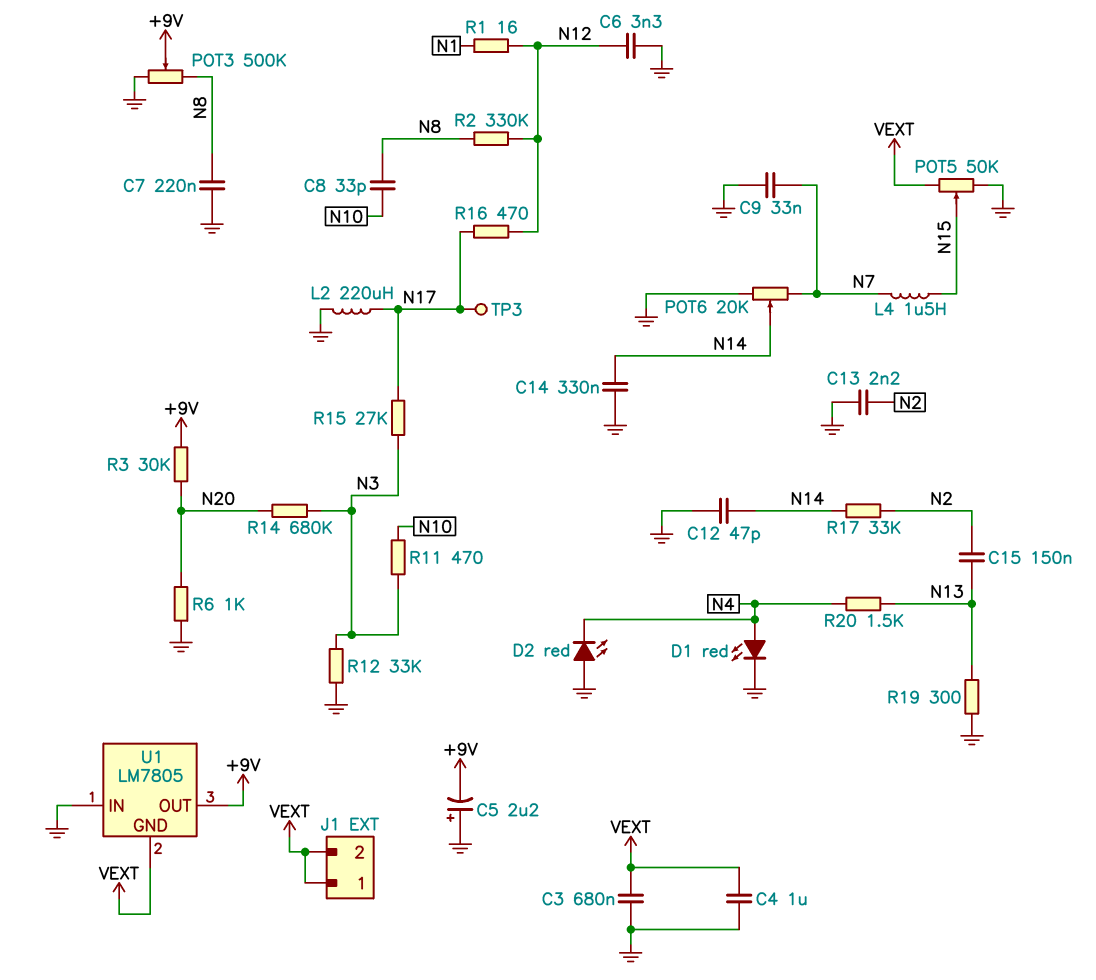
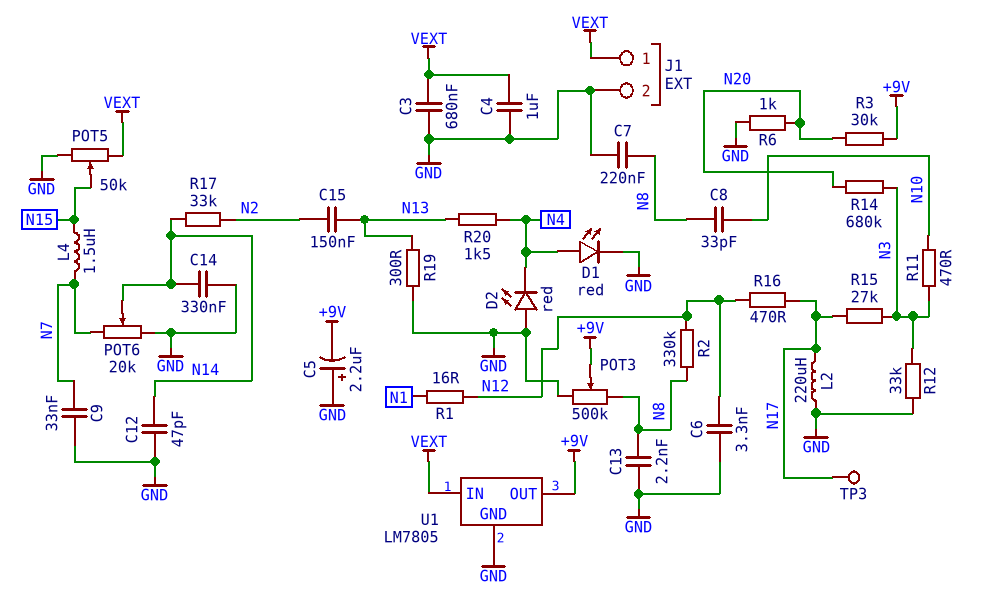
C13: 2.2nF (GND, N2) -> 2.2nF (GND, N8)
J1 pin 2: VEXT -> GND
U1 pin GND: VEXT -> GND
U1 pin IN: GND -> VEXT

